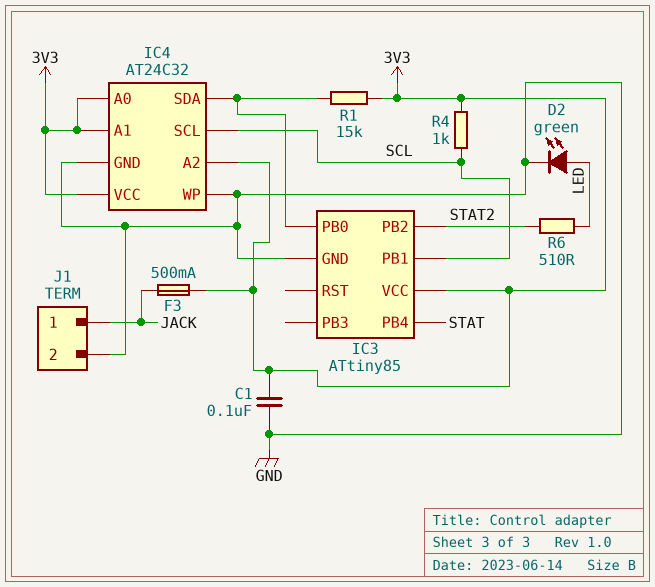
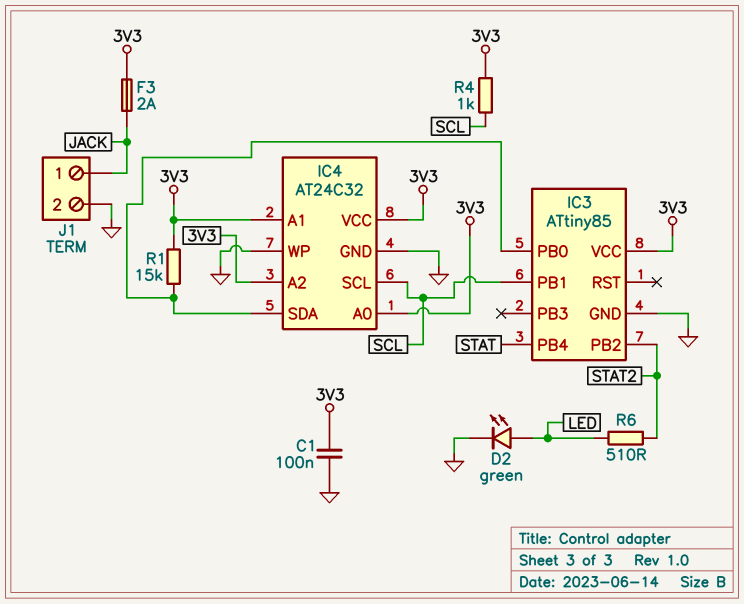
F3: 500mA (3V3, JACK) -> 2A (3V3, JACK)

